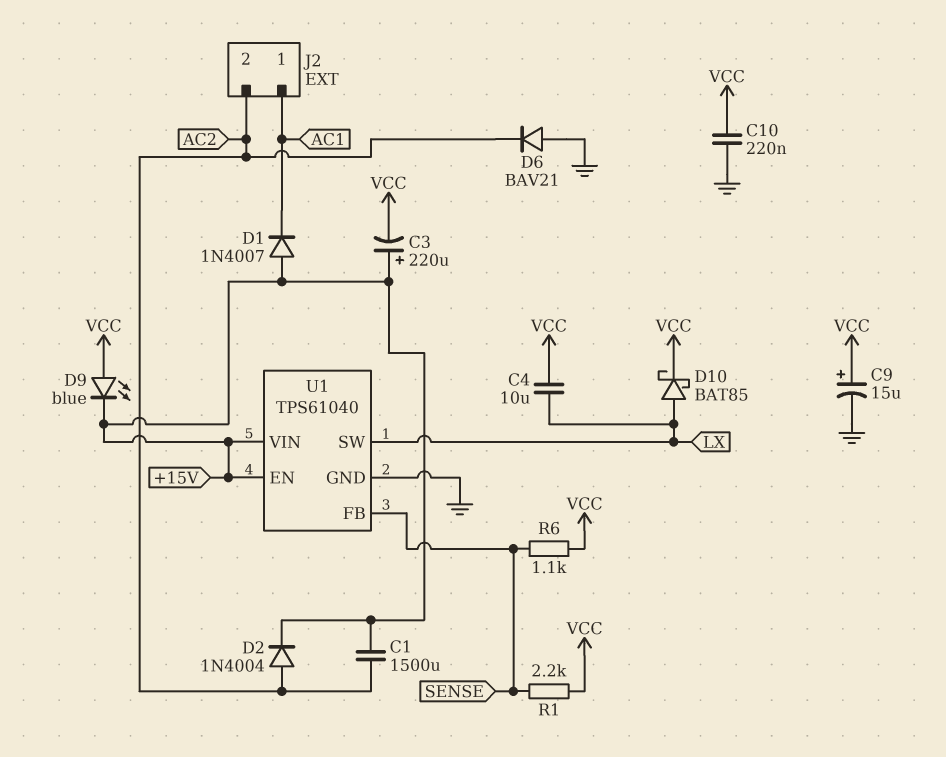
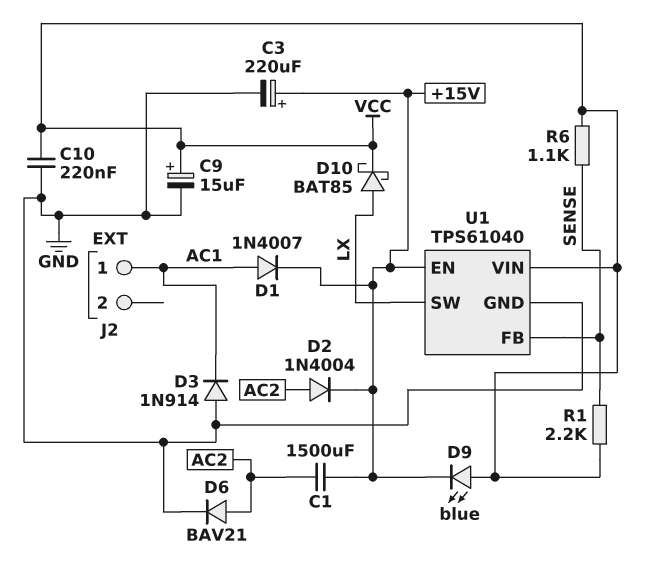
C3: 220uF (plus +15V, minus VCC) -> 220uF (plus +15V, minus GND)
C4: 10uF (LX, VCC) -> none
D1: diode 1N4007 (A +15V, K AC1) -> diode 1N4007 (A AC1, K +15V)
D3: none -> diode 1N914 (A GND, K AC1)
D6: diode BAV21 (A GND, K AC2) -> diode BAV21 (A AC2, K GND)
J2 pin 2: AC2 -> none
U1 pin VIN: +15V -> VCC

